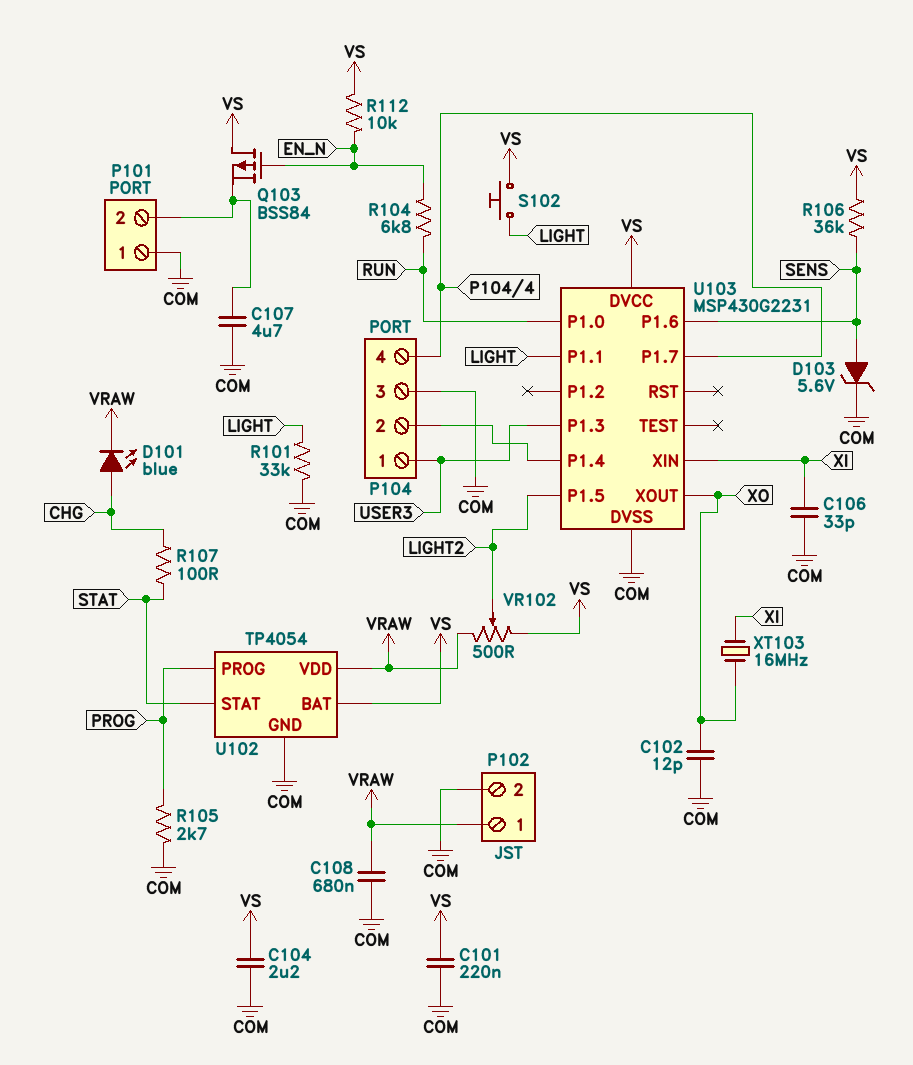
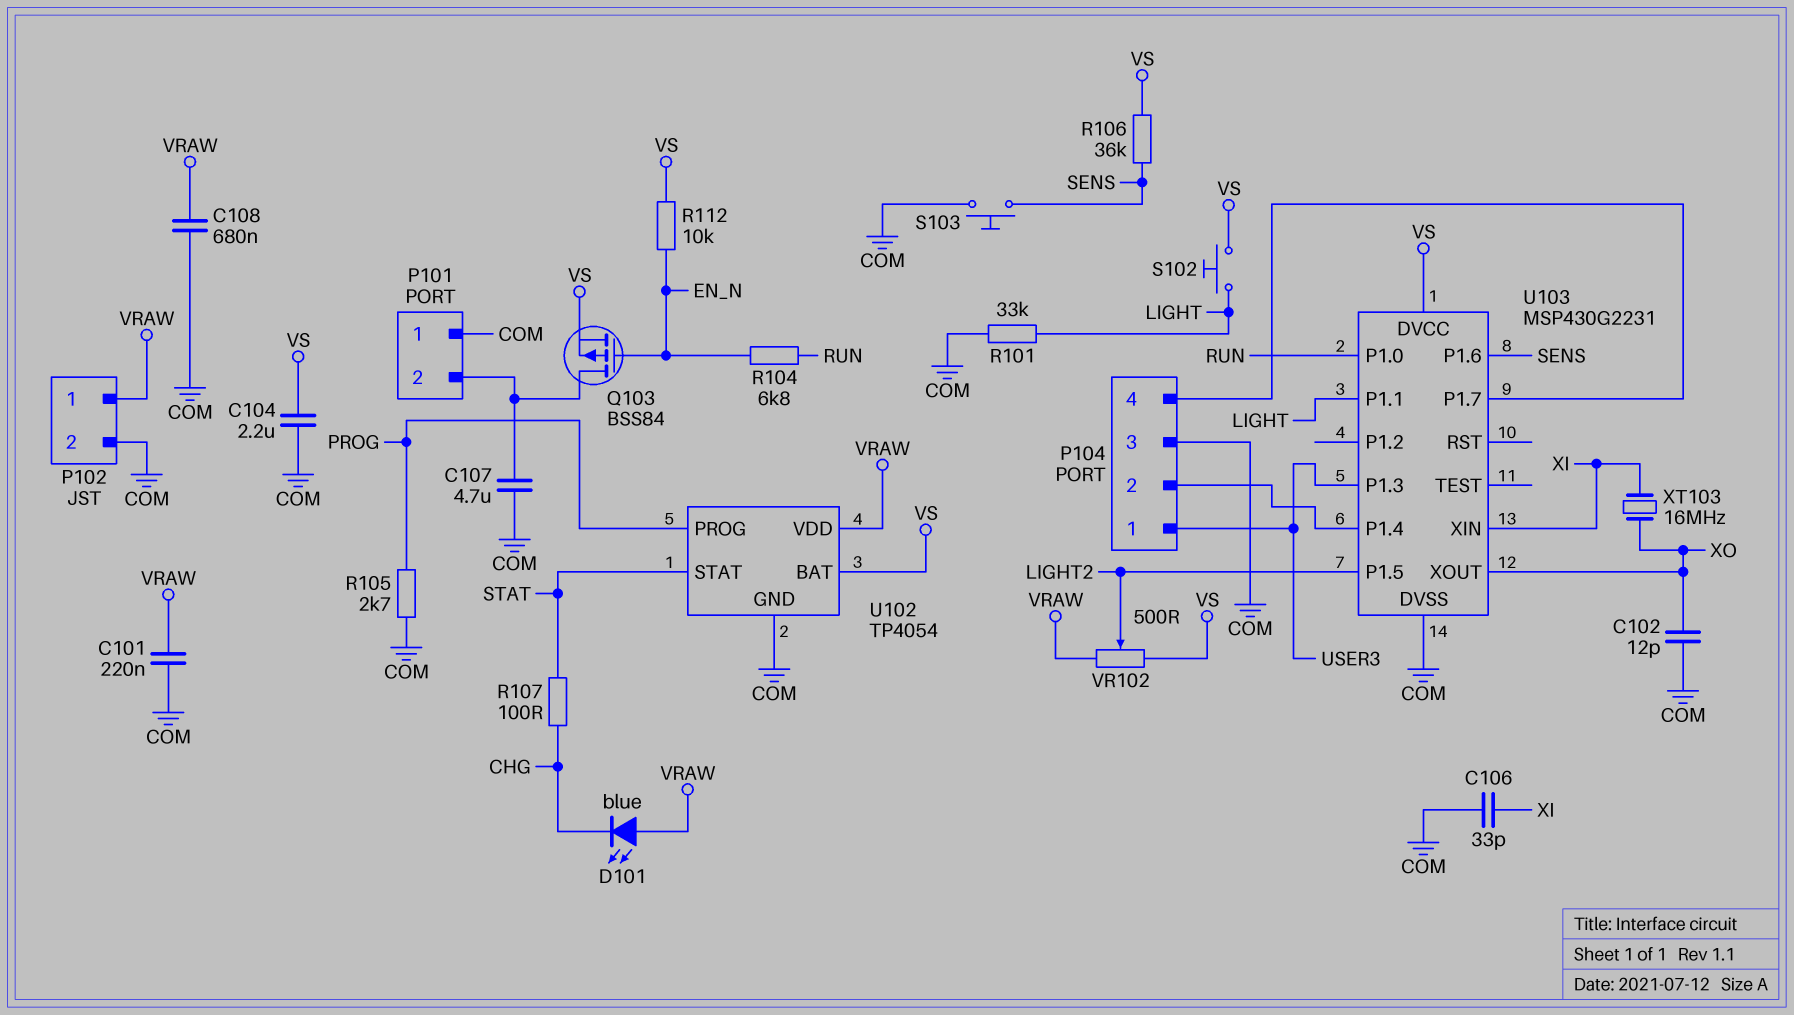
C101: 220nF (COM, VS) -> 220nF (COM, VRAW)
D101: LED blue (A CHG, K VRAW) -> LED blue (A VRAW, K CHG)
D103: zener 5.6V (A SENS, K COM) -> none
Q103: PMOS BSS84 (G EN_N, D VS, S P101/2) -> PMOS BSS84 (G EN_N, D P101/2, S VS)
S103: none -> button (COM, SENS)

